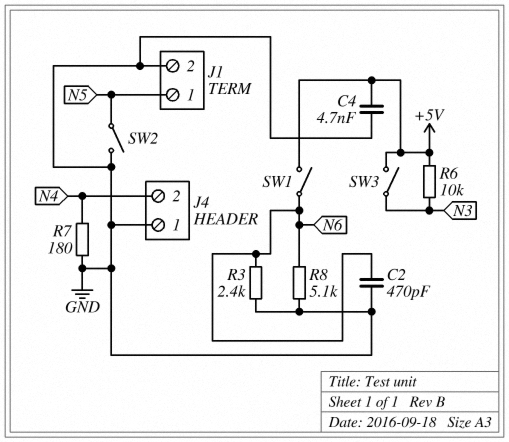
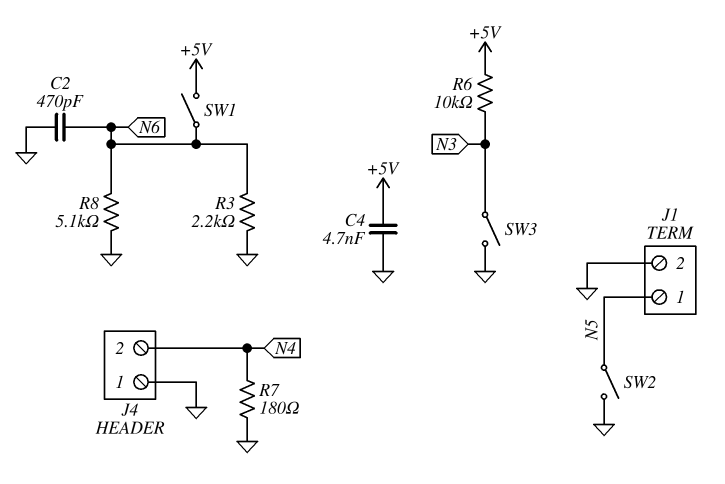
R3: 2.4k (GND, N6) -> 2.2k (GND, N6)
SW3: switch (+5V, N3) -> switch (GND, N3)

